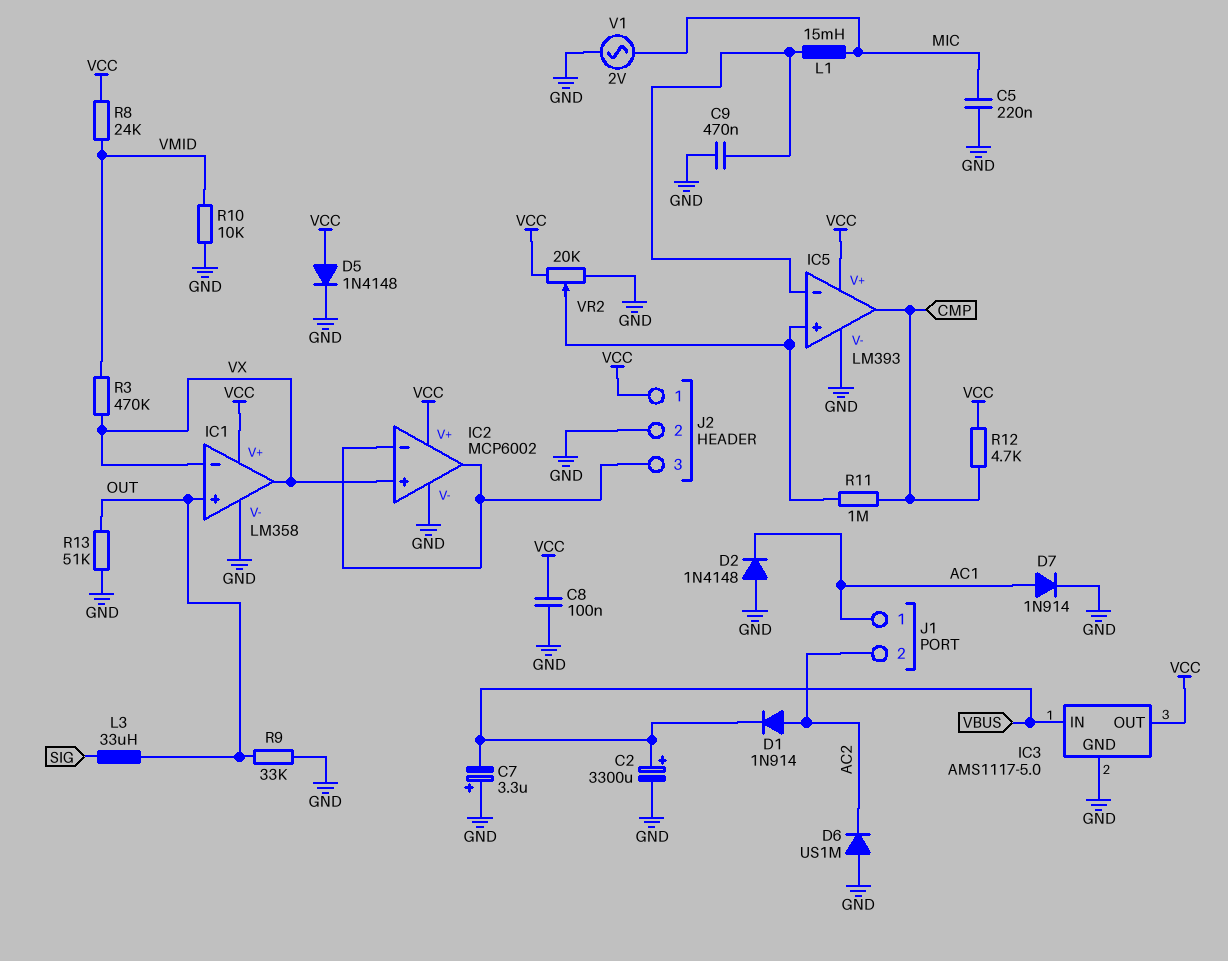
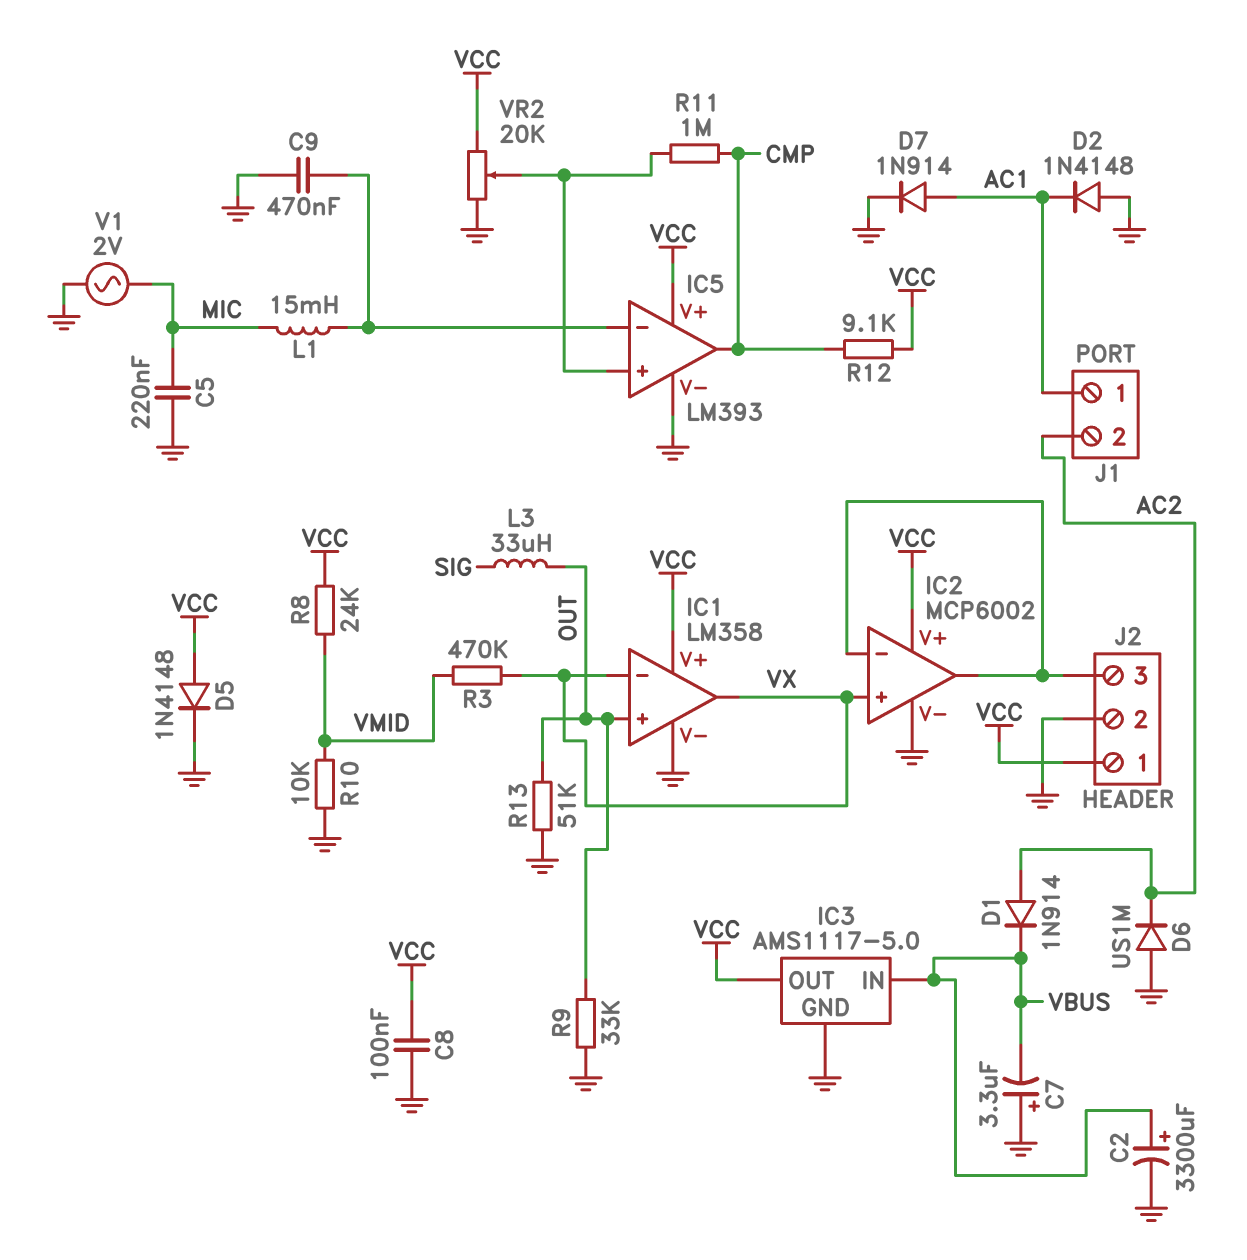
R12: 4.7k (CMP, VCC) -> 9.1k (CMP, VCC)

